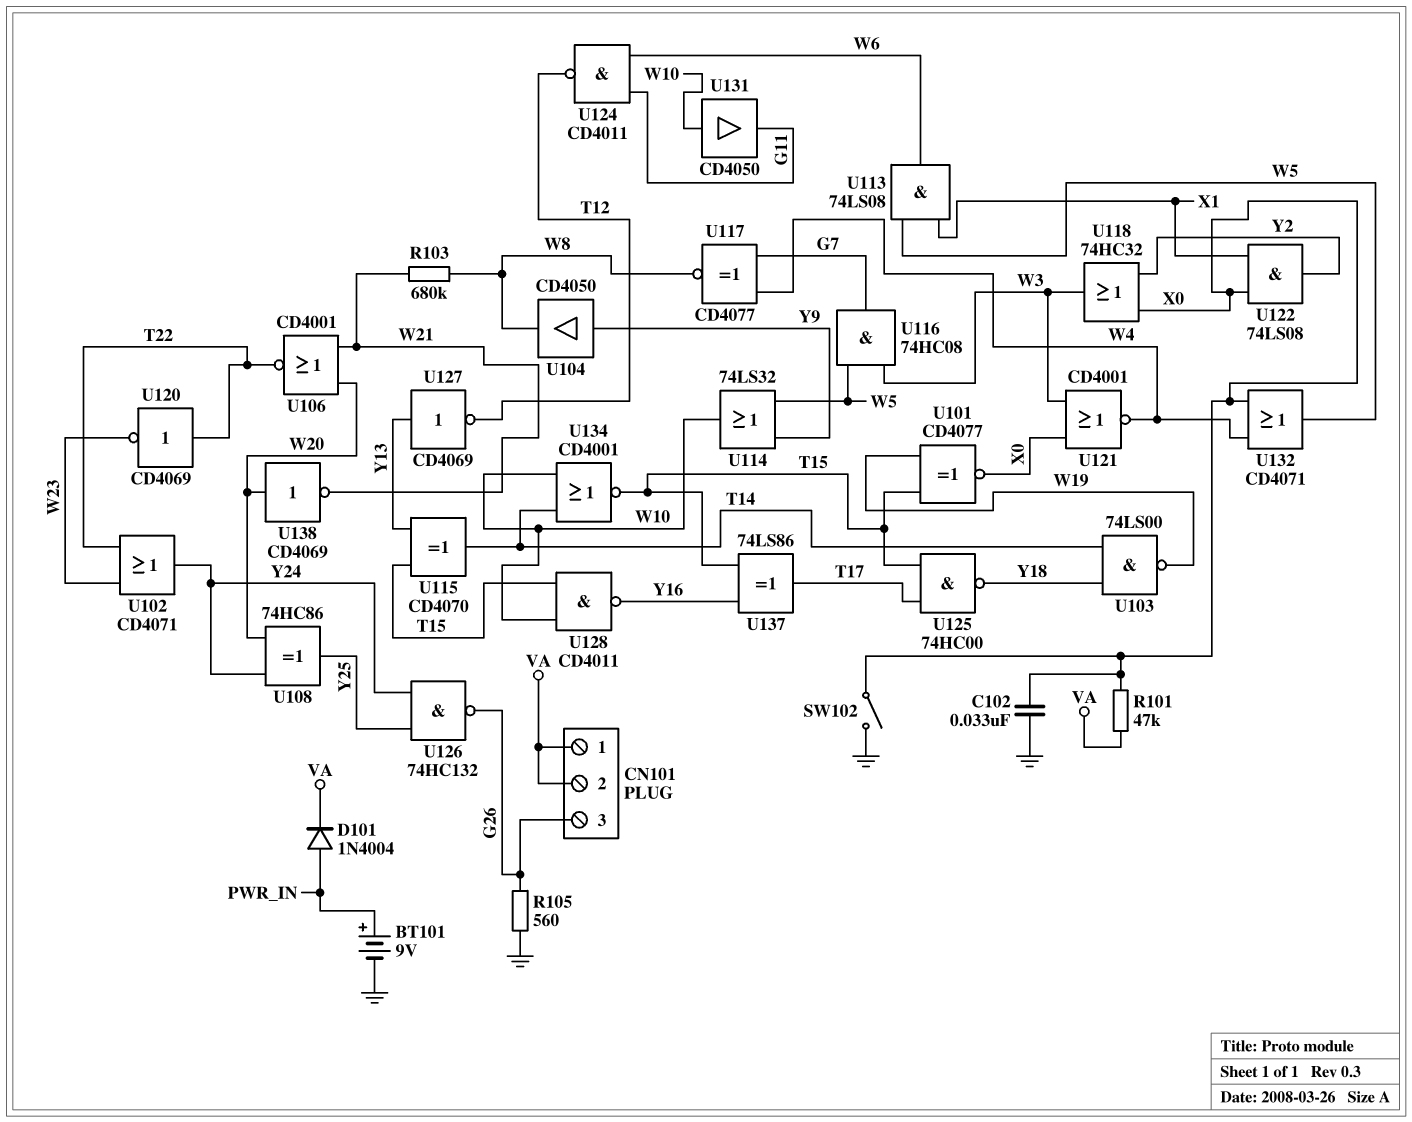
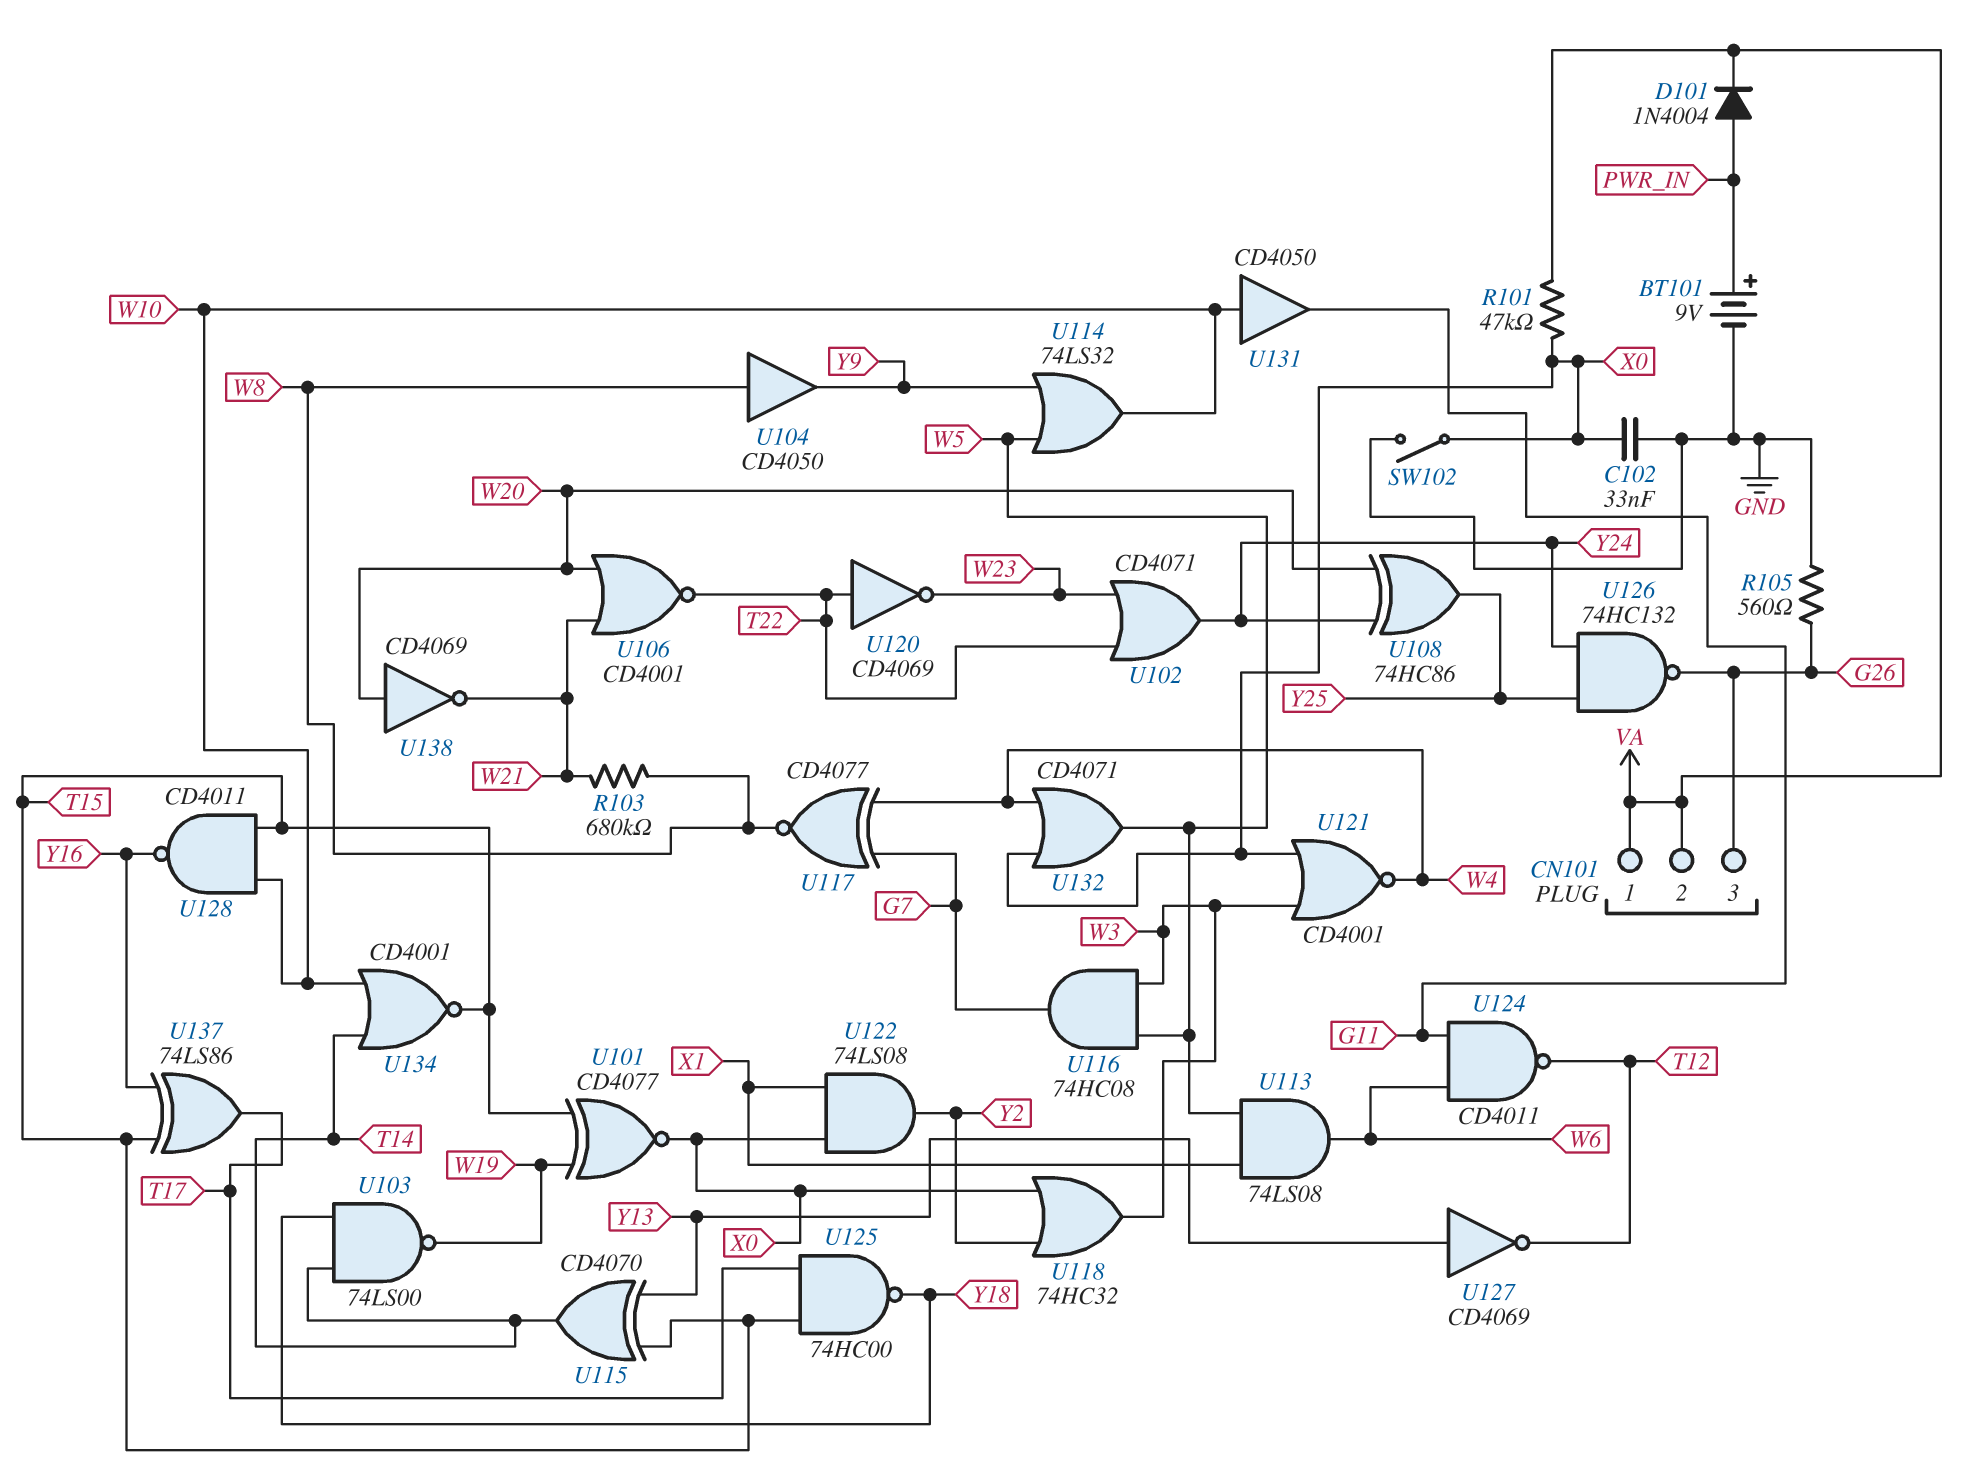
U104: buffer CD4050 (in Y9, out W8) -> buffer CD4050 (in W8, out Y9)

